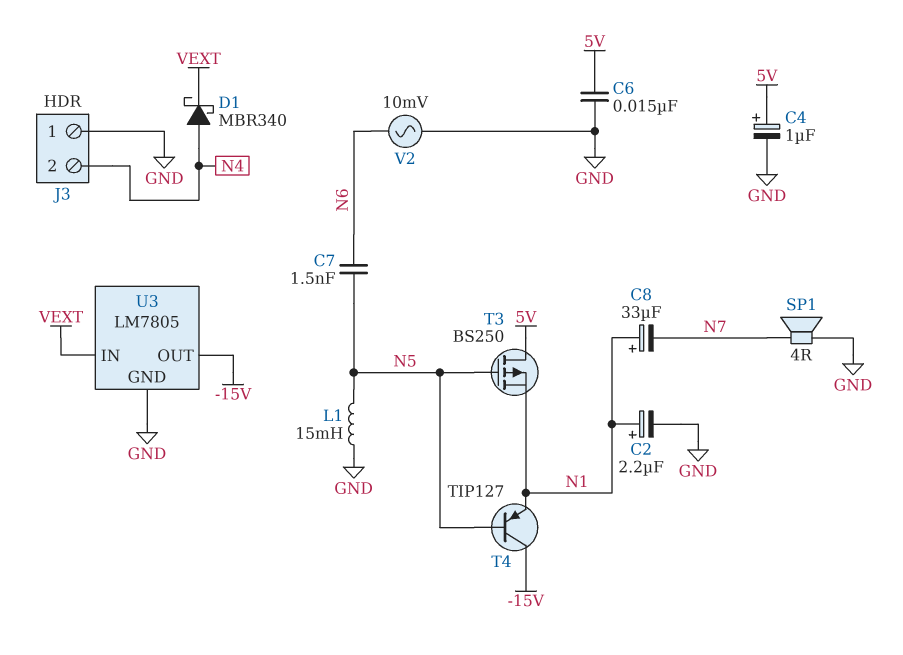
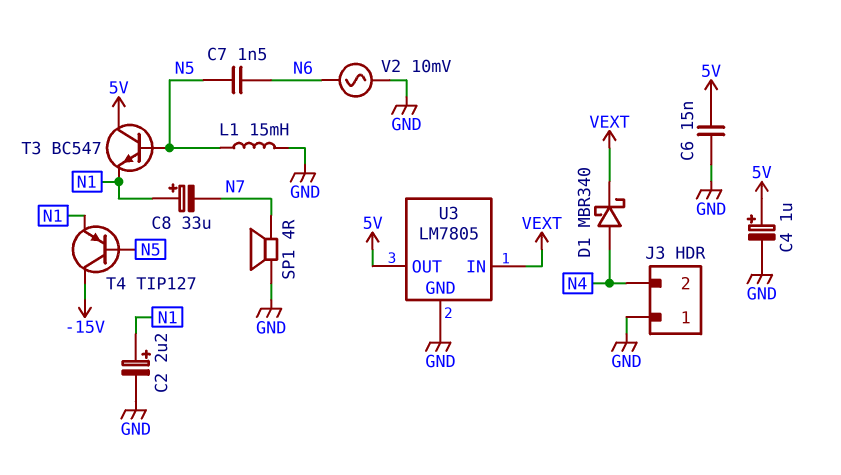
T3: PMOS BS250 (G N5, D 5V, S N1) -> NPN BC547 (B N5, C 5V, E N1)
U3 pin OUT: -15V -> 5V

